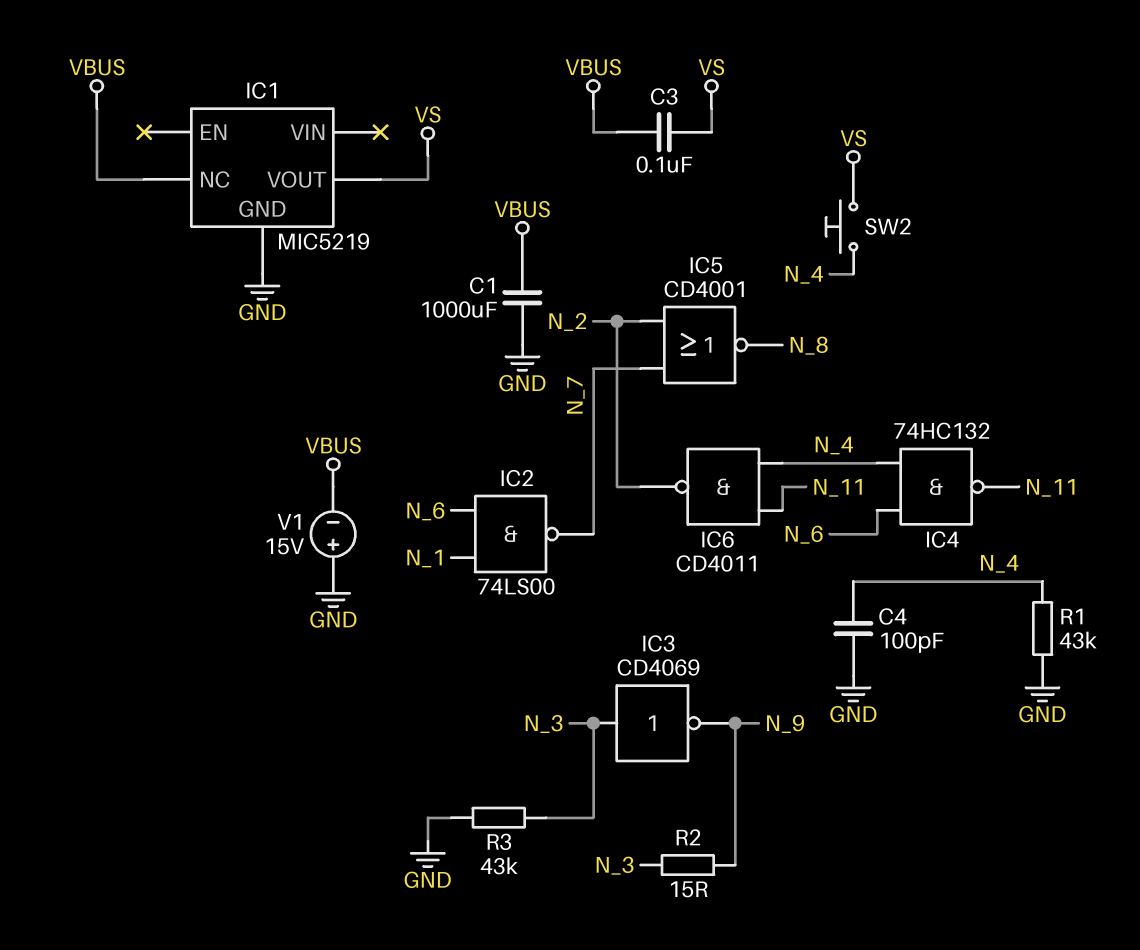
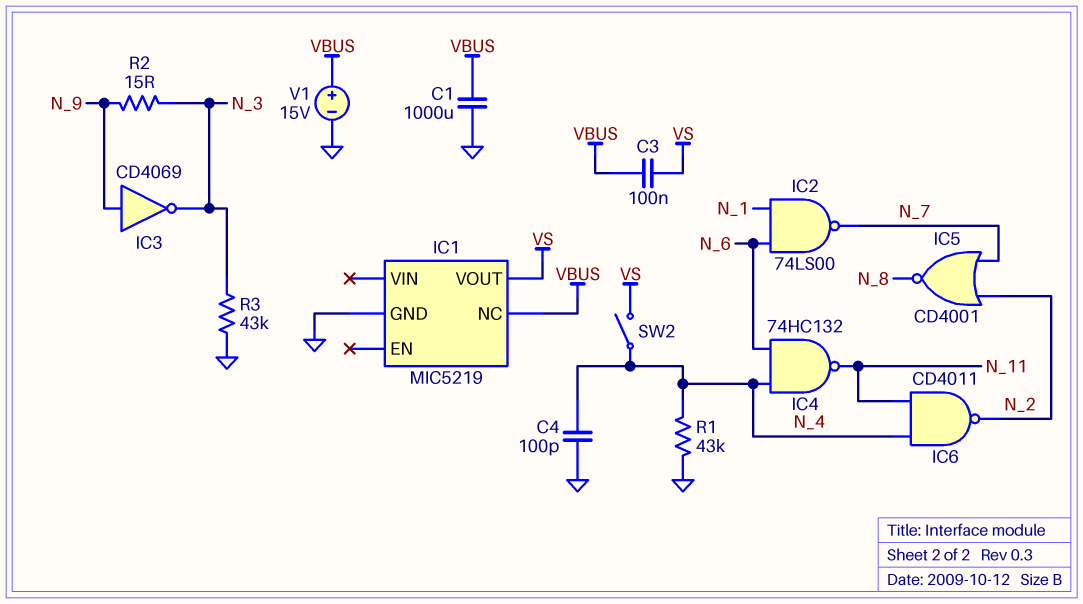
IC3: NOT CD4069 (in N_3, out N_9) -> NOT CD4069 (in N_9, out N_3)
SW2: button (N_4, VS) -> switch (N_4, VS)
V1: 15V (plus GND, minus VBUS) -> 15V (plus VBUS, minus GND)

